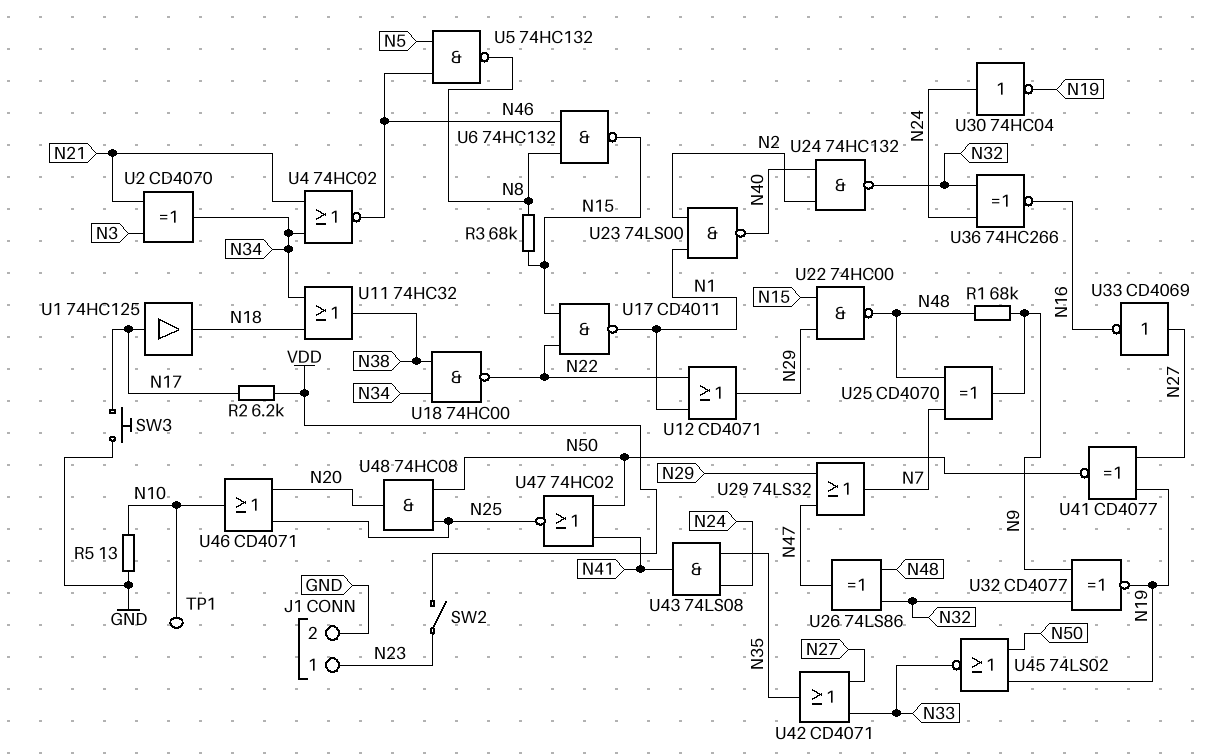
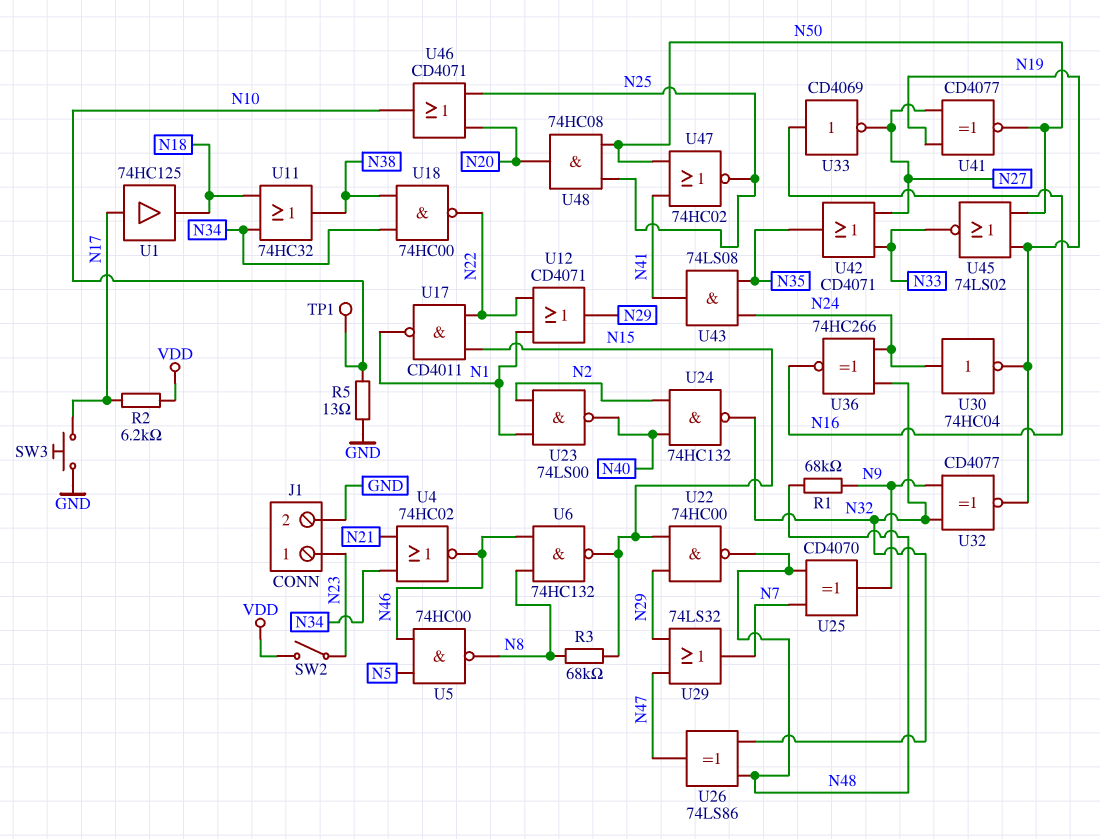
U2: XOR CD4070 (in N3, in N21, out N34) -> none
U5: NAND 74HC132 (in N5, in N46, out N8) -> NAND 74HC00 (in N5, in N46, out N8)
U33: NOT CD4069 (in N27, out N16) -> NOT CD4069 (in N16, out N27)

